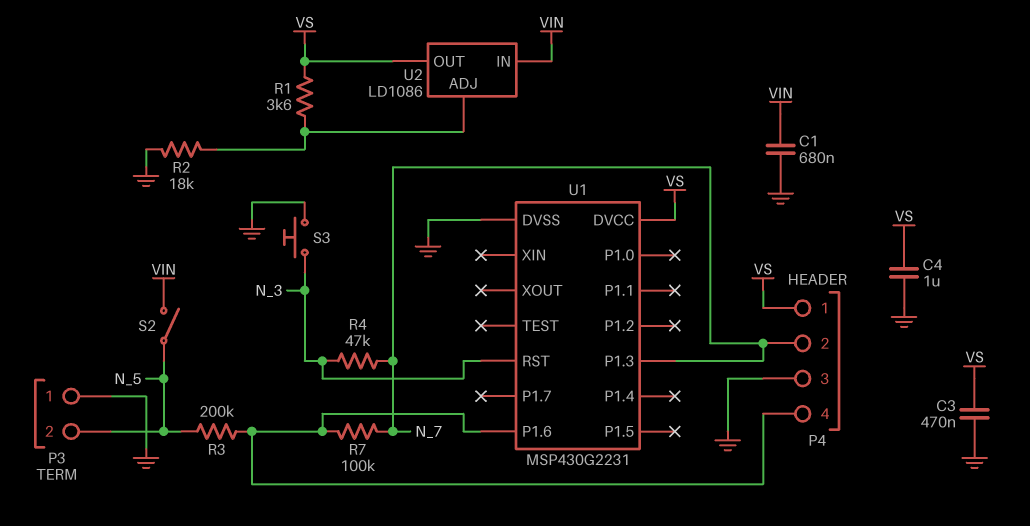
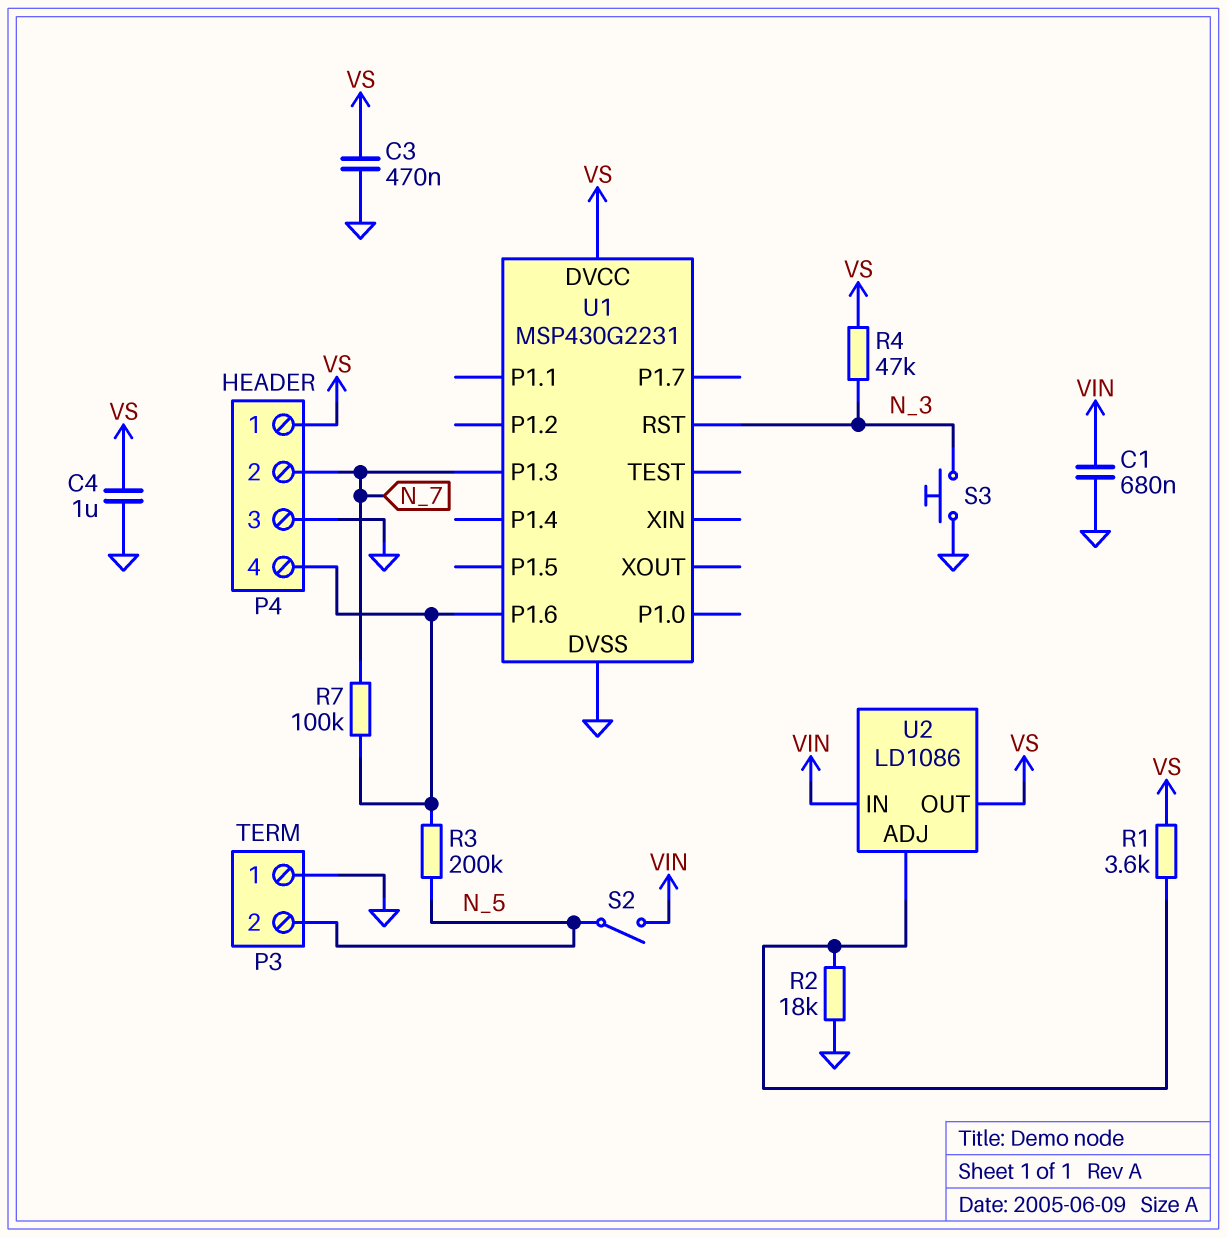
R4: 47k (N_3, N_7) -> 47k (N_3, VS)

